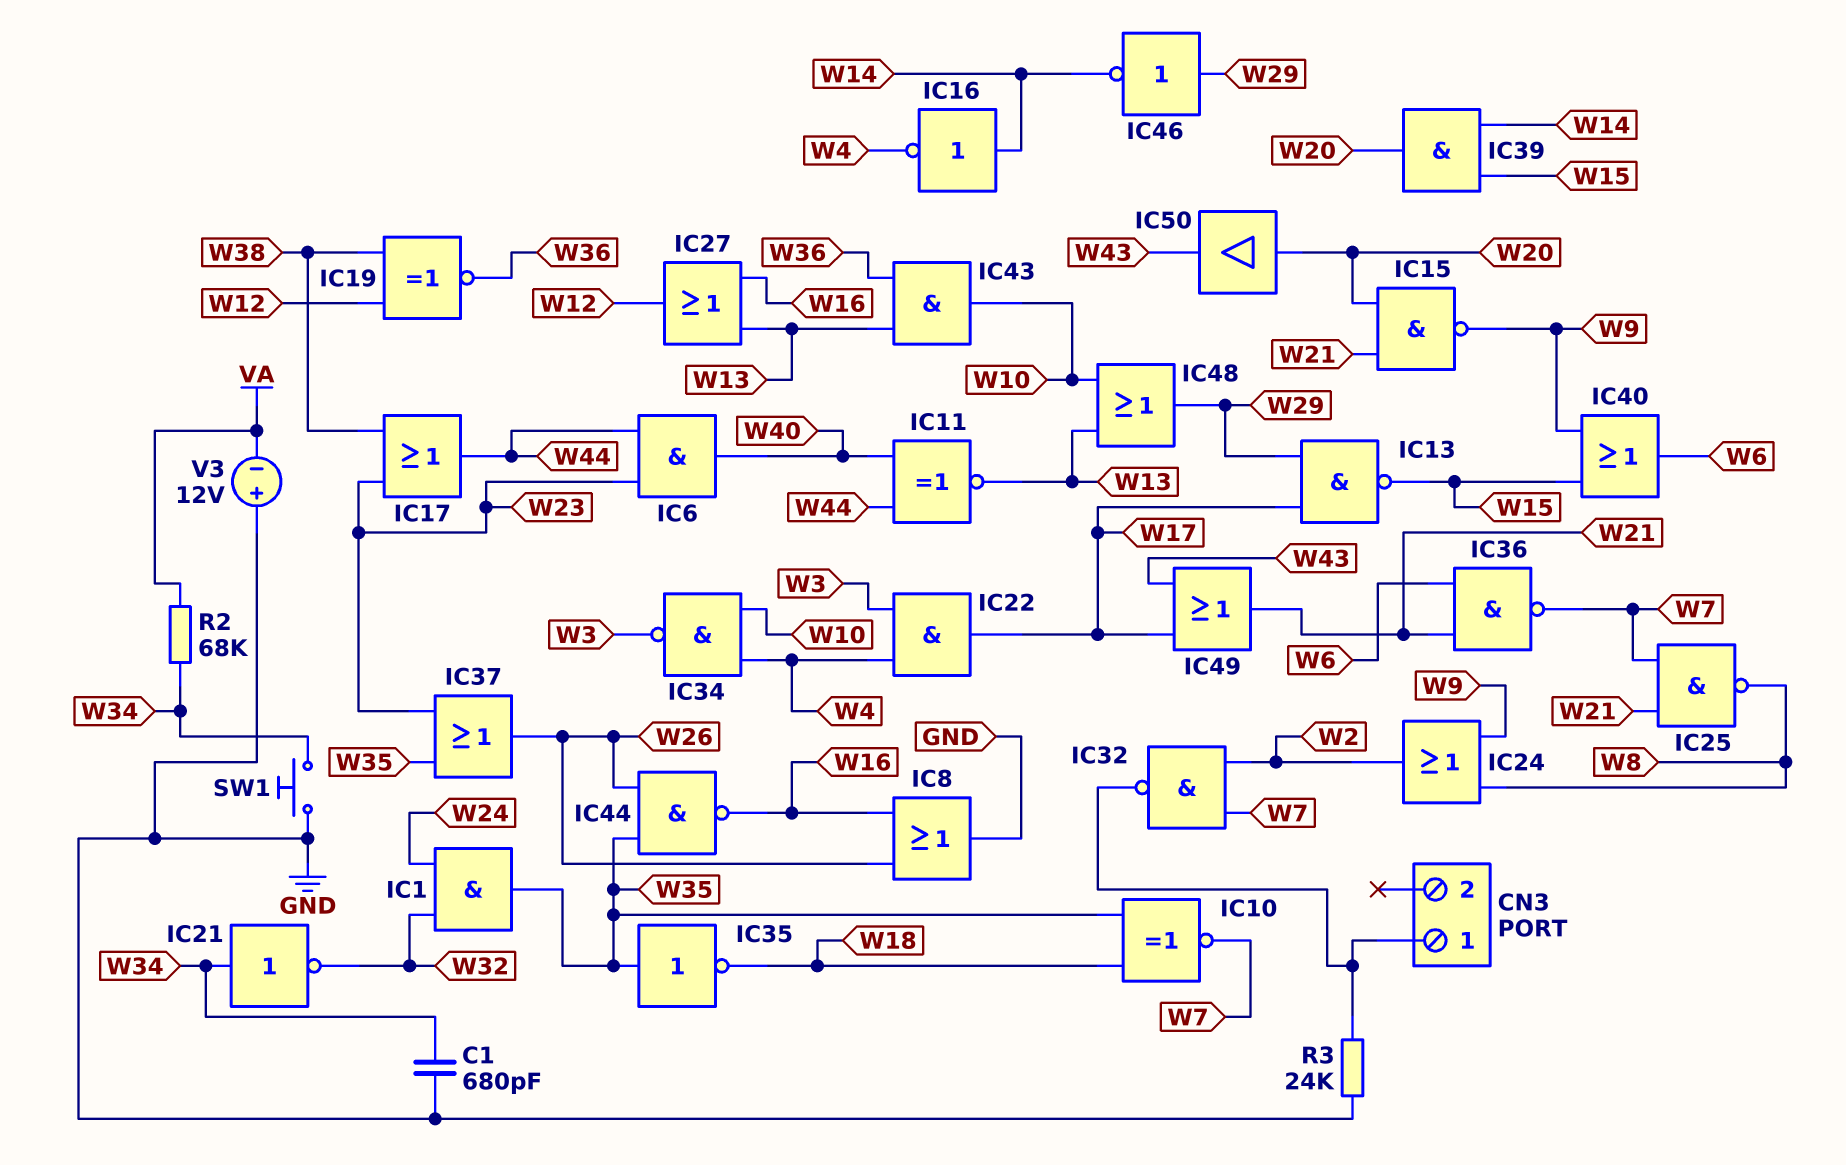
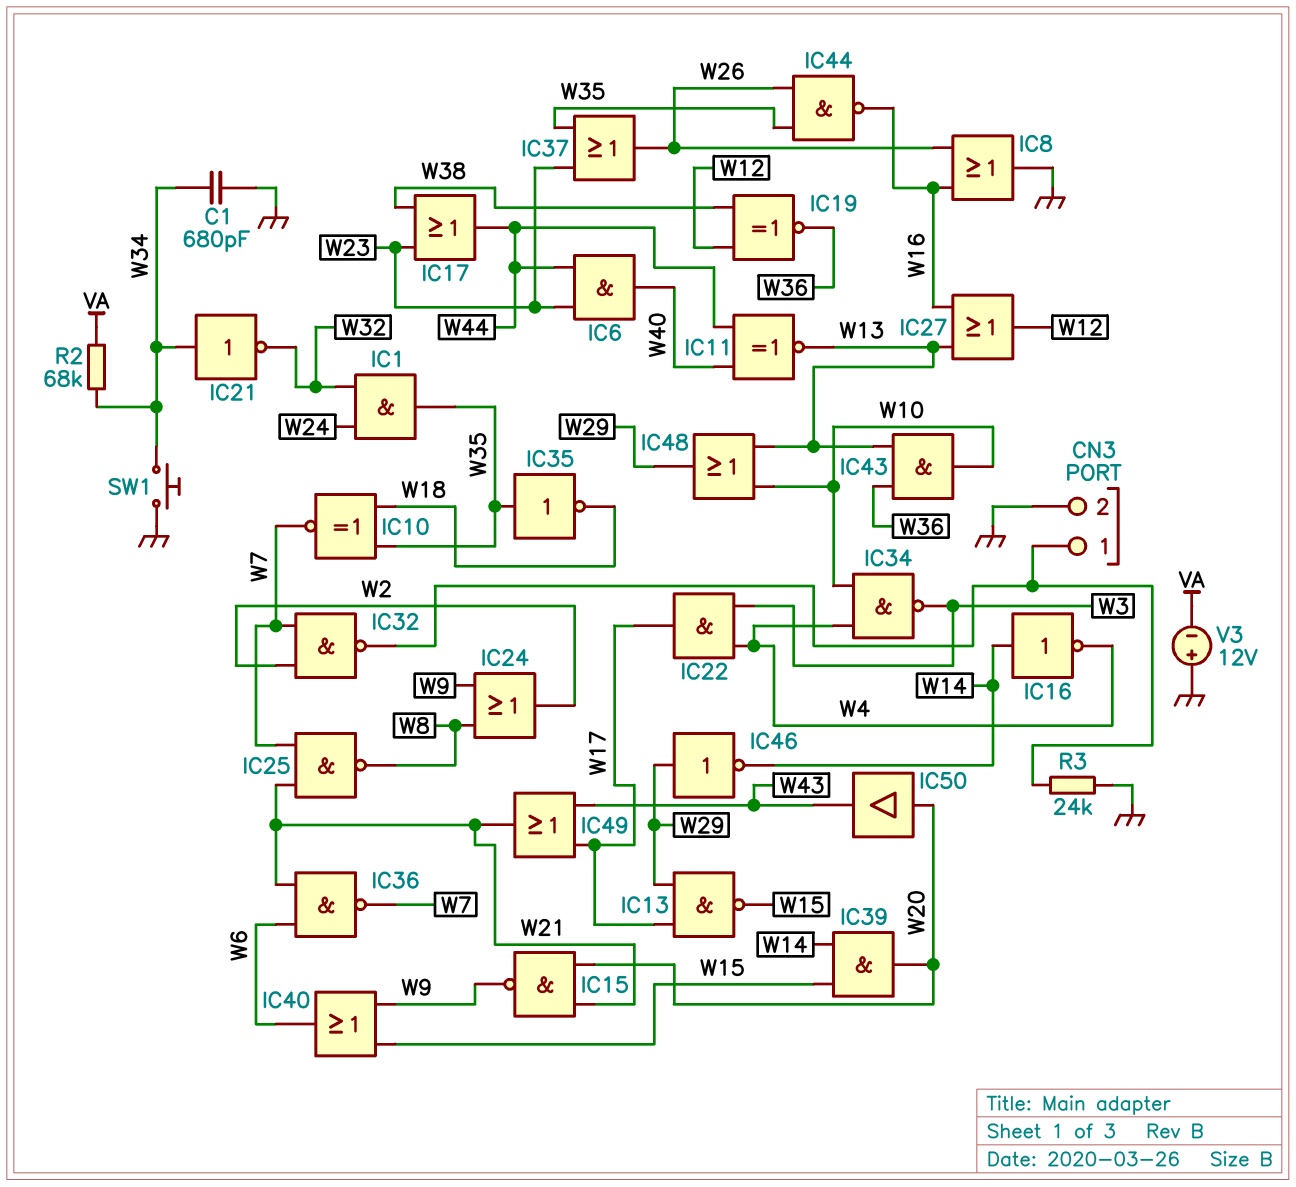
CN3 pin 2: none -> GND

